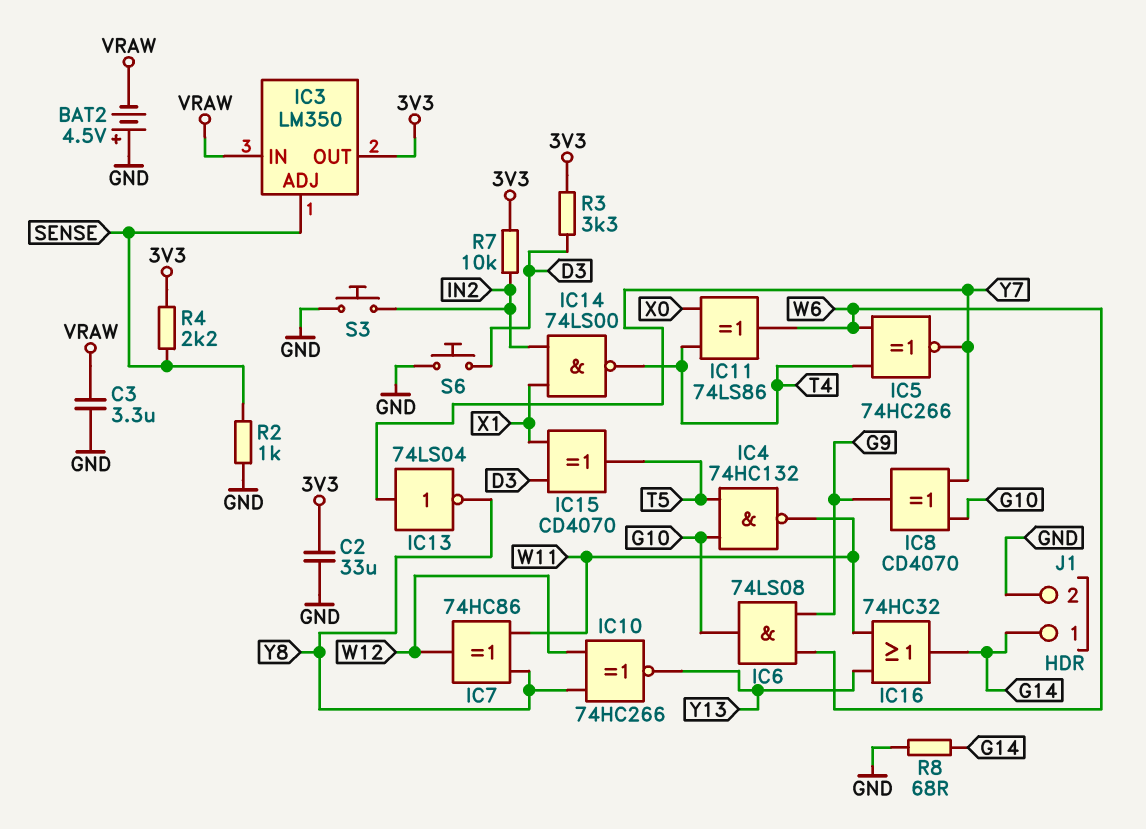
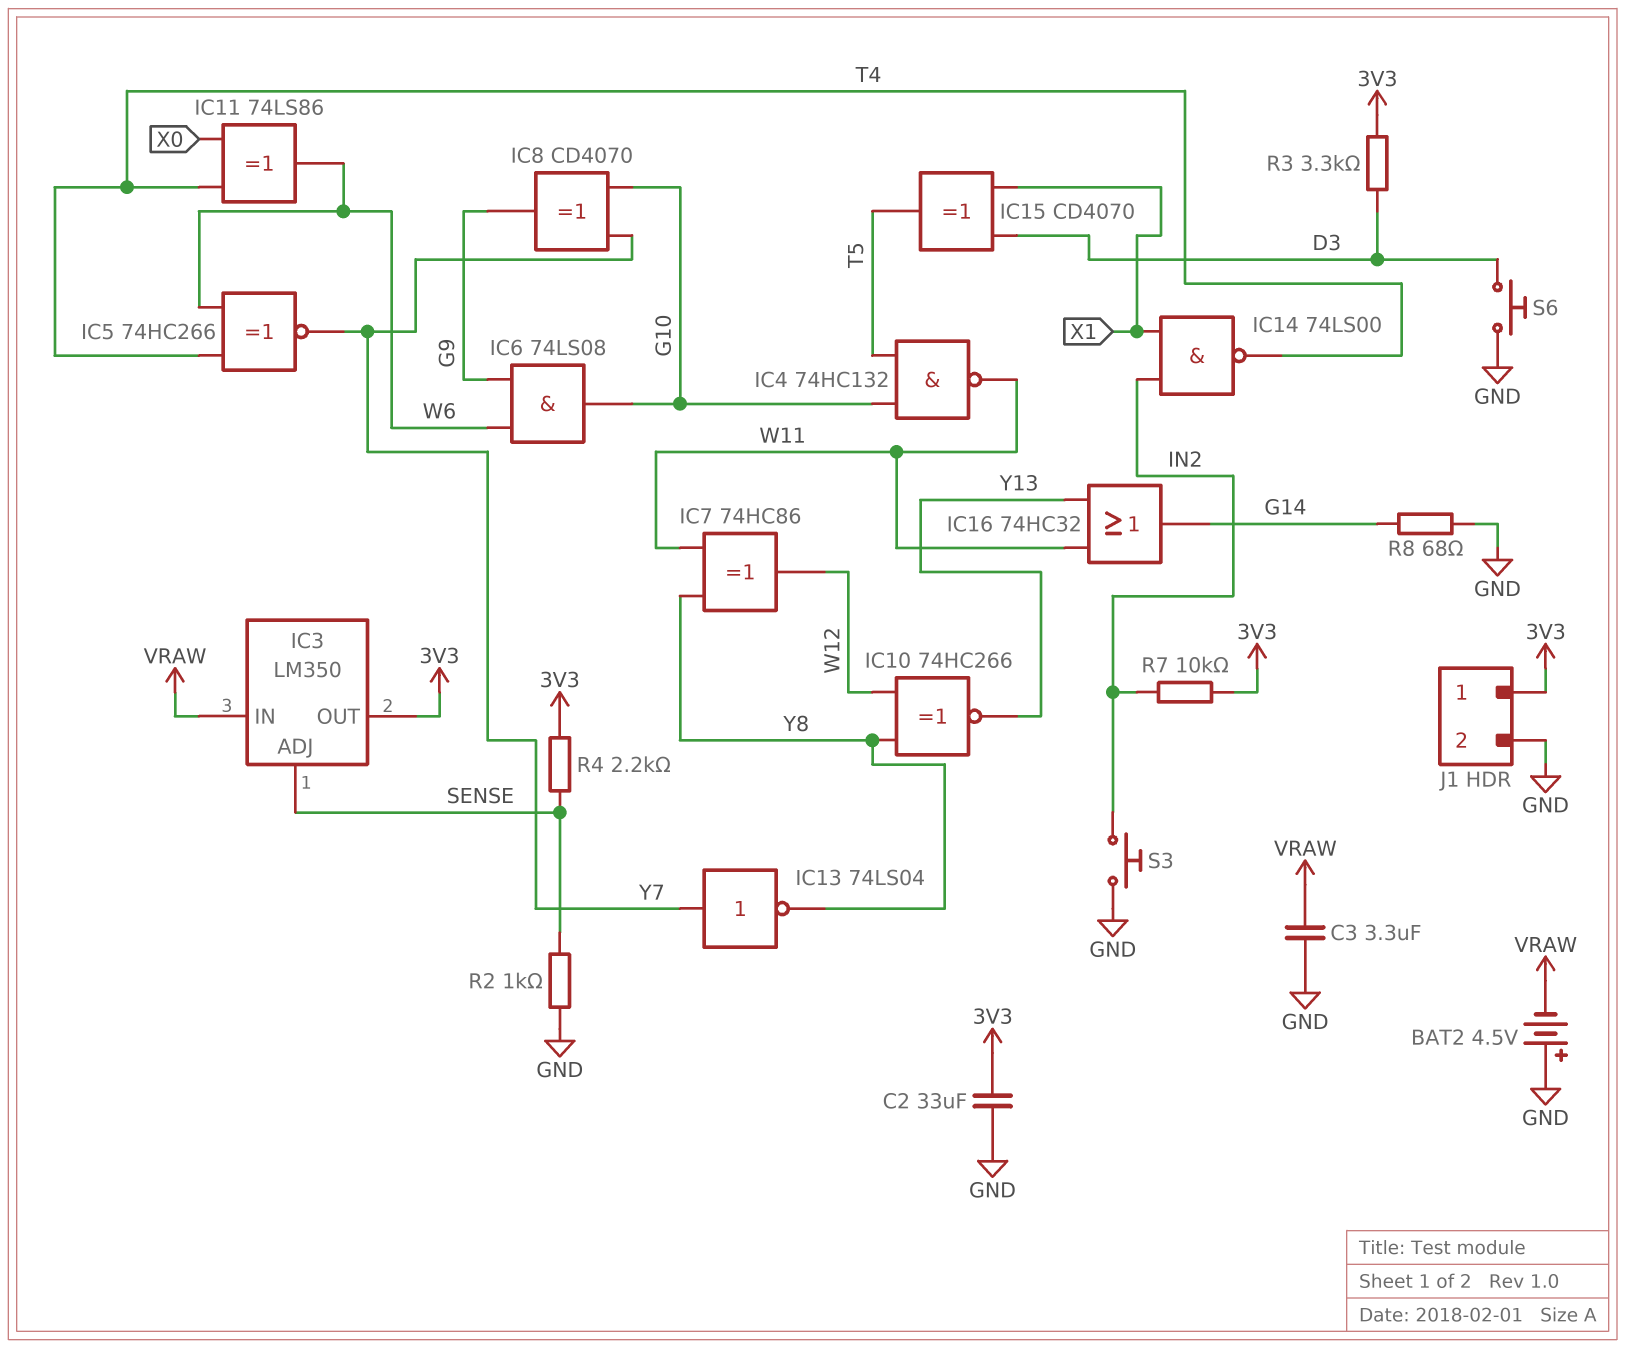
J1 pin 1: G14 -> 3V3

